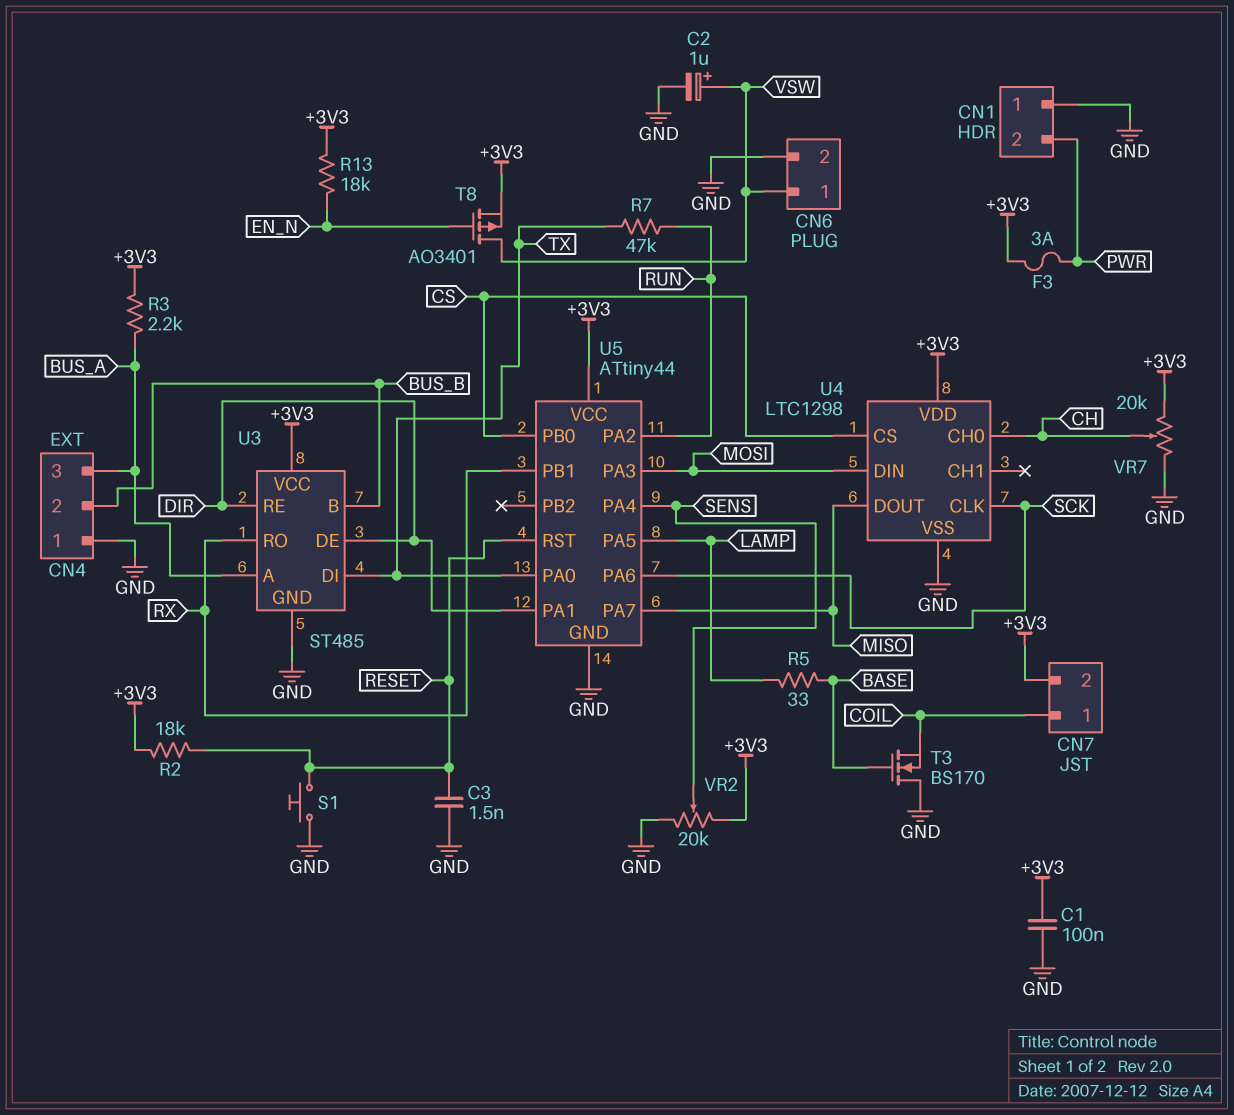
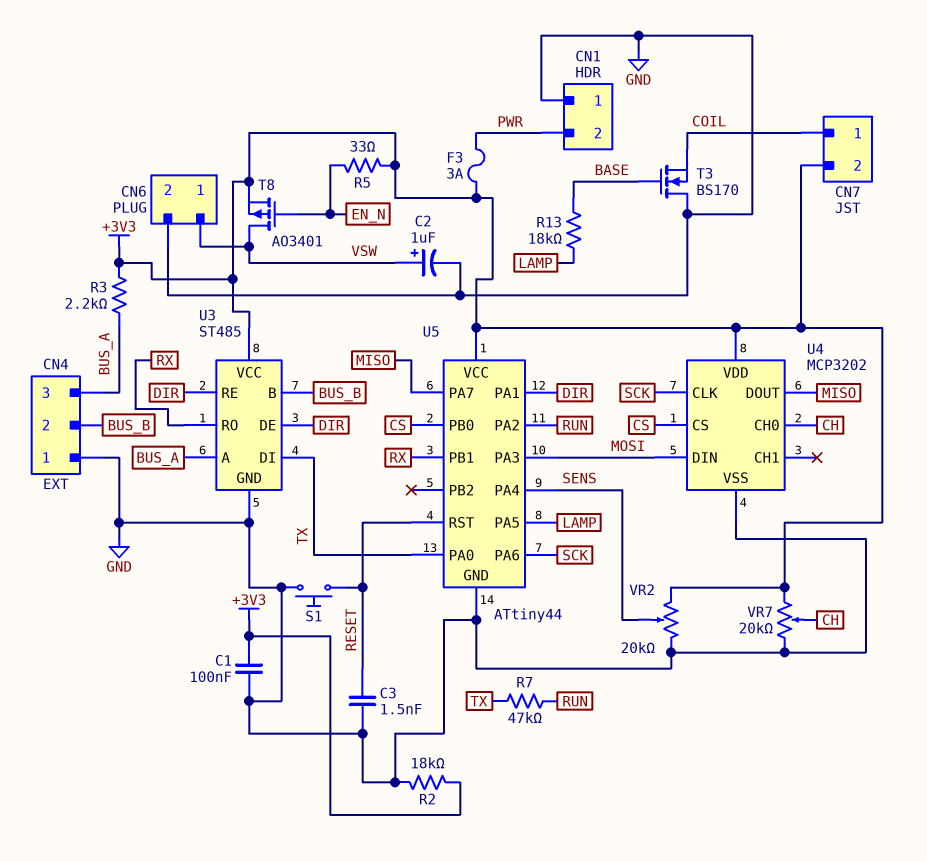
R2: 18k (+3V3, RESET) -> 18k (+3V3, GND)
R5: 33 (BASE, LAMP) -> 33 (+3V3, EN_N)
R13: 18k (+3V3, EN_N) -> 18k (BASE, LAMP)
U4: LTC1298 -> MCP3202

